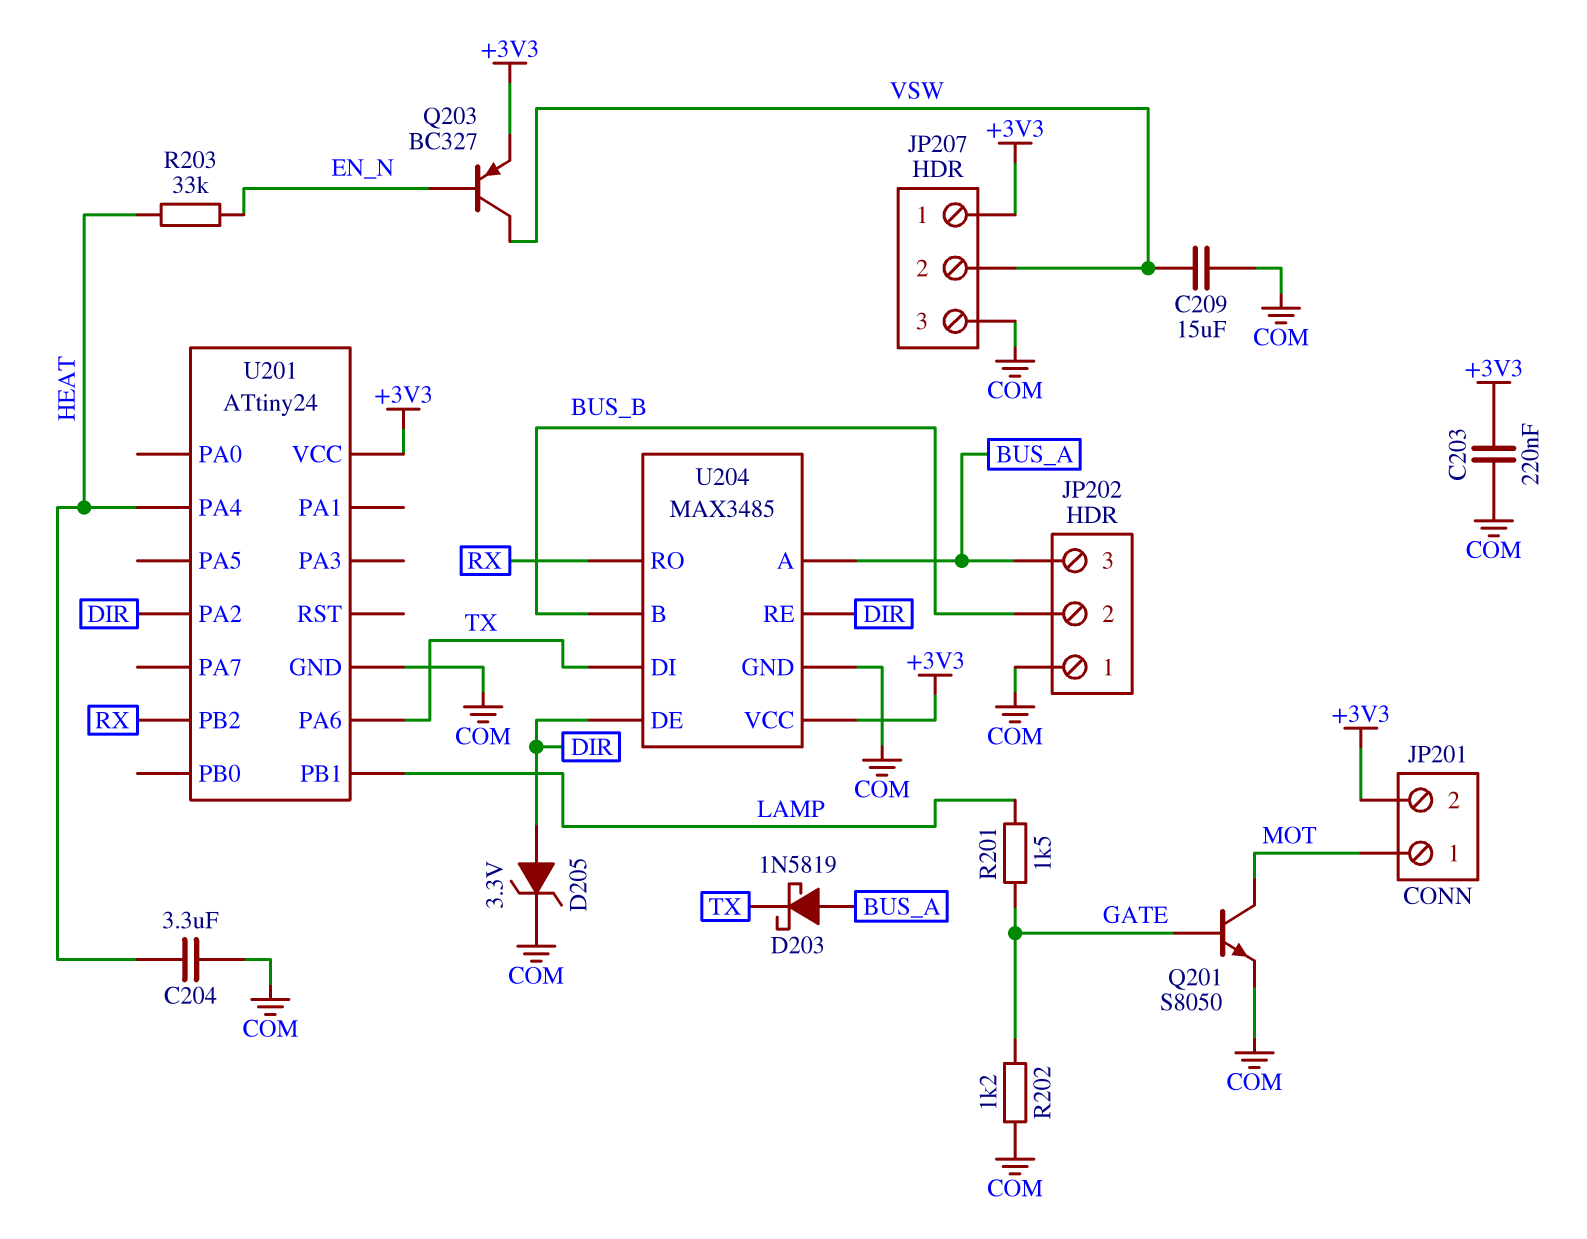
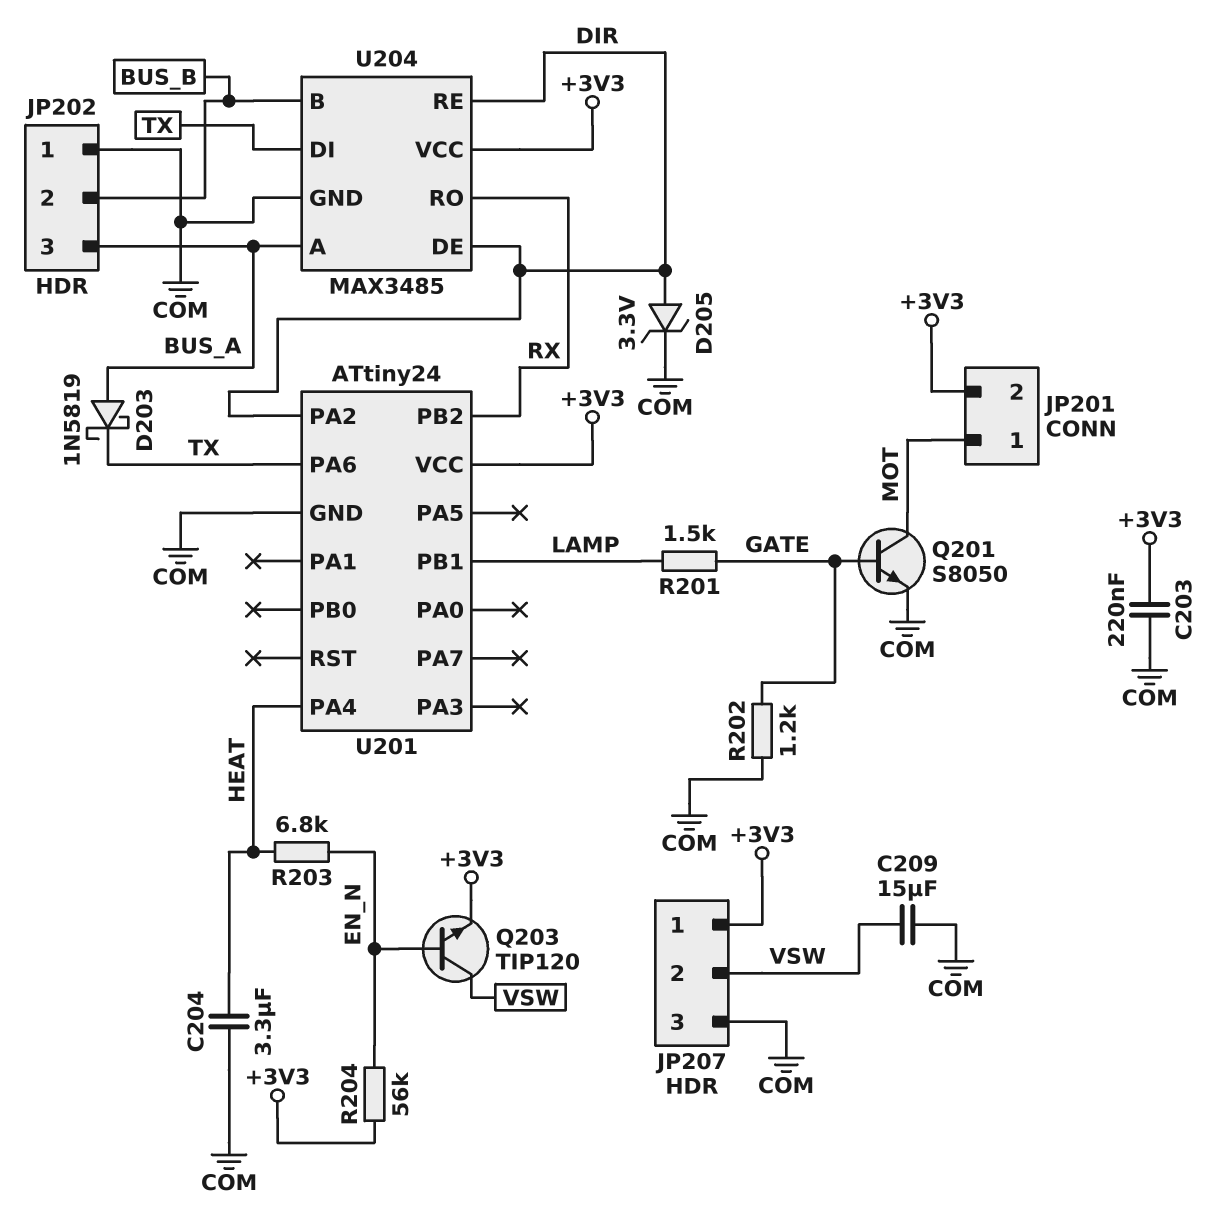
Q203: PNP BC327 (B EN_N, C VSW, E +3V3) -> NPN TIP120 (B EN_N, C VSW, E +3V3)
R203: 33k (EN_N, HEAT) -> 6.8k (EN_N, HEAT)
R204: none -> 56k (+3V3, EN_N)

